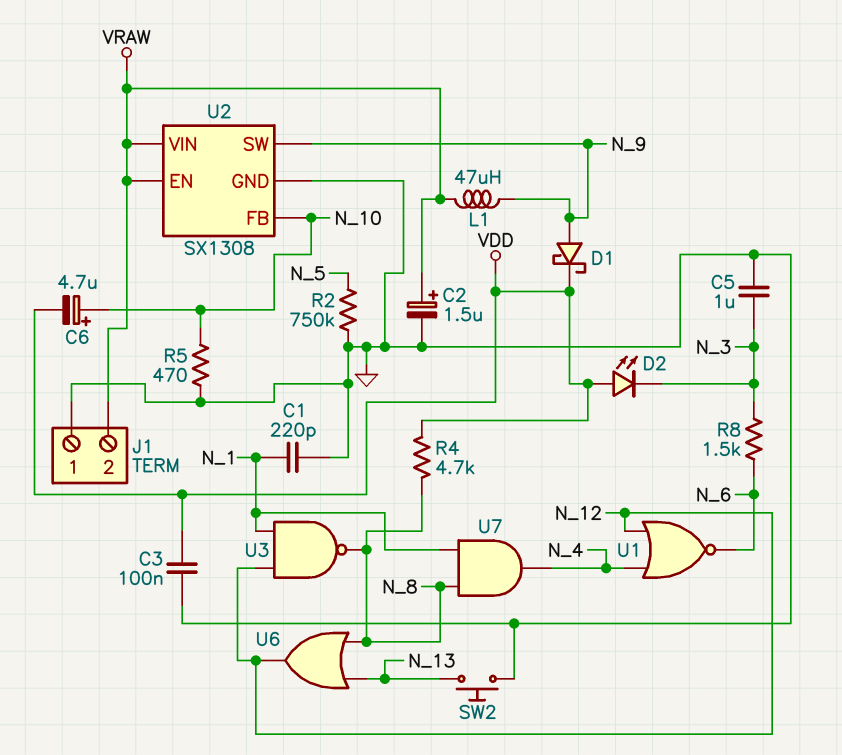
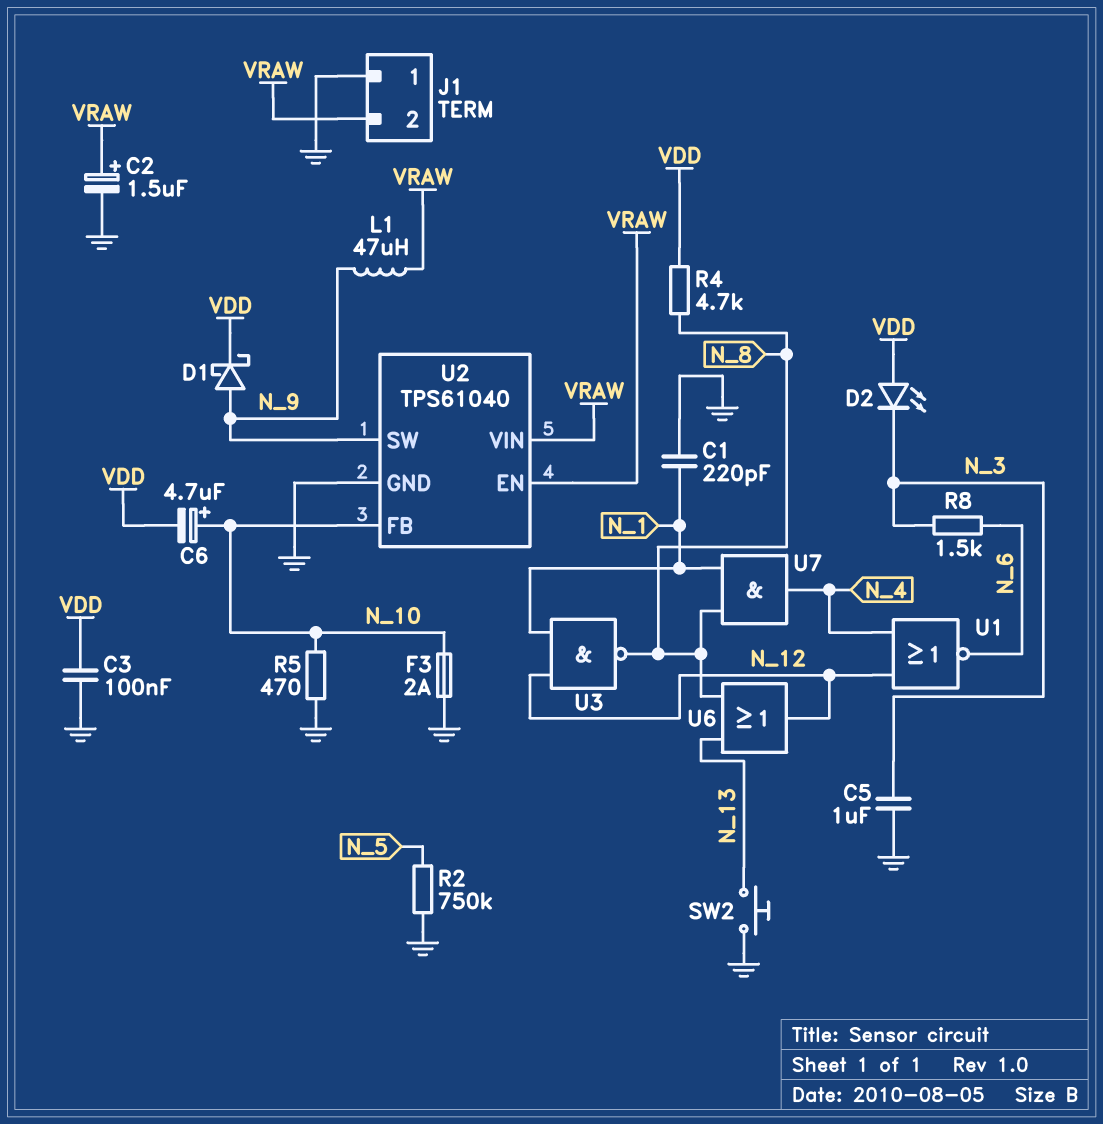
F3: none -> 2A (GND, N_10)
U2: SX1308 -> TPS61040

